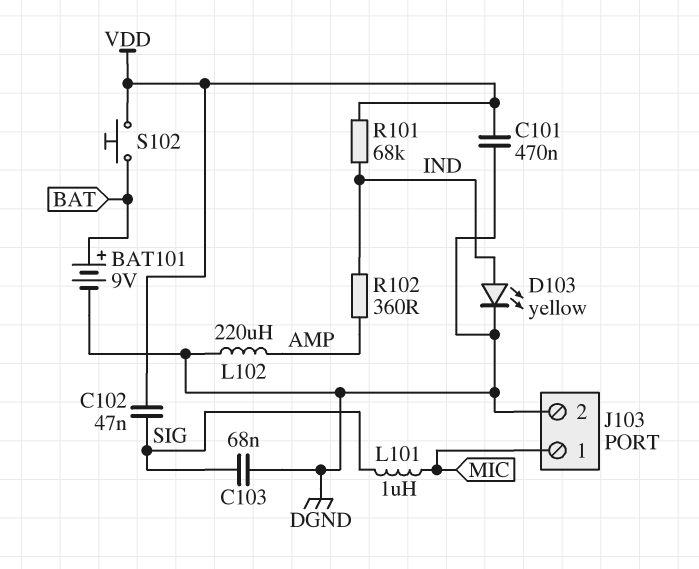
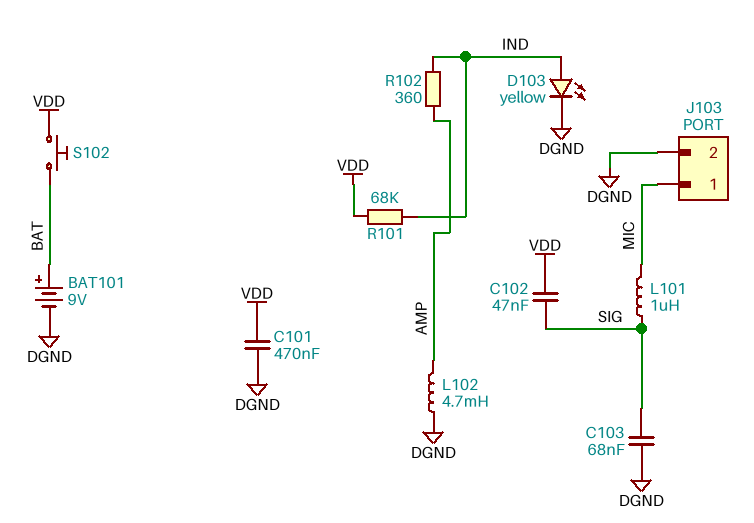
L102: 220uH (AMP, DGND) -> 4.7mH (AMP, DGND)

